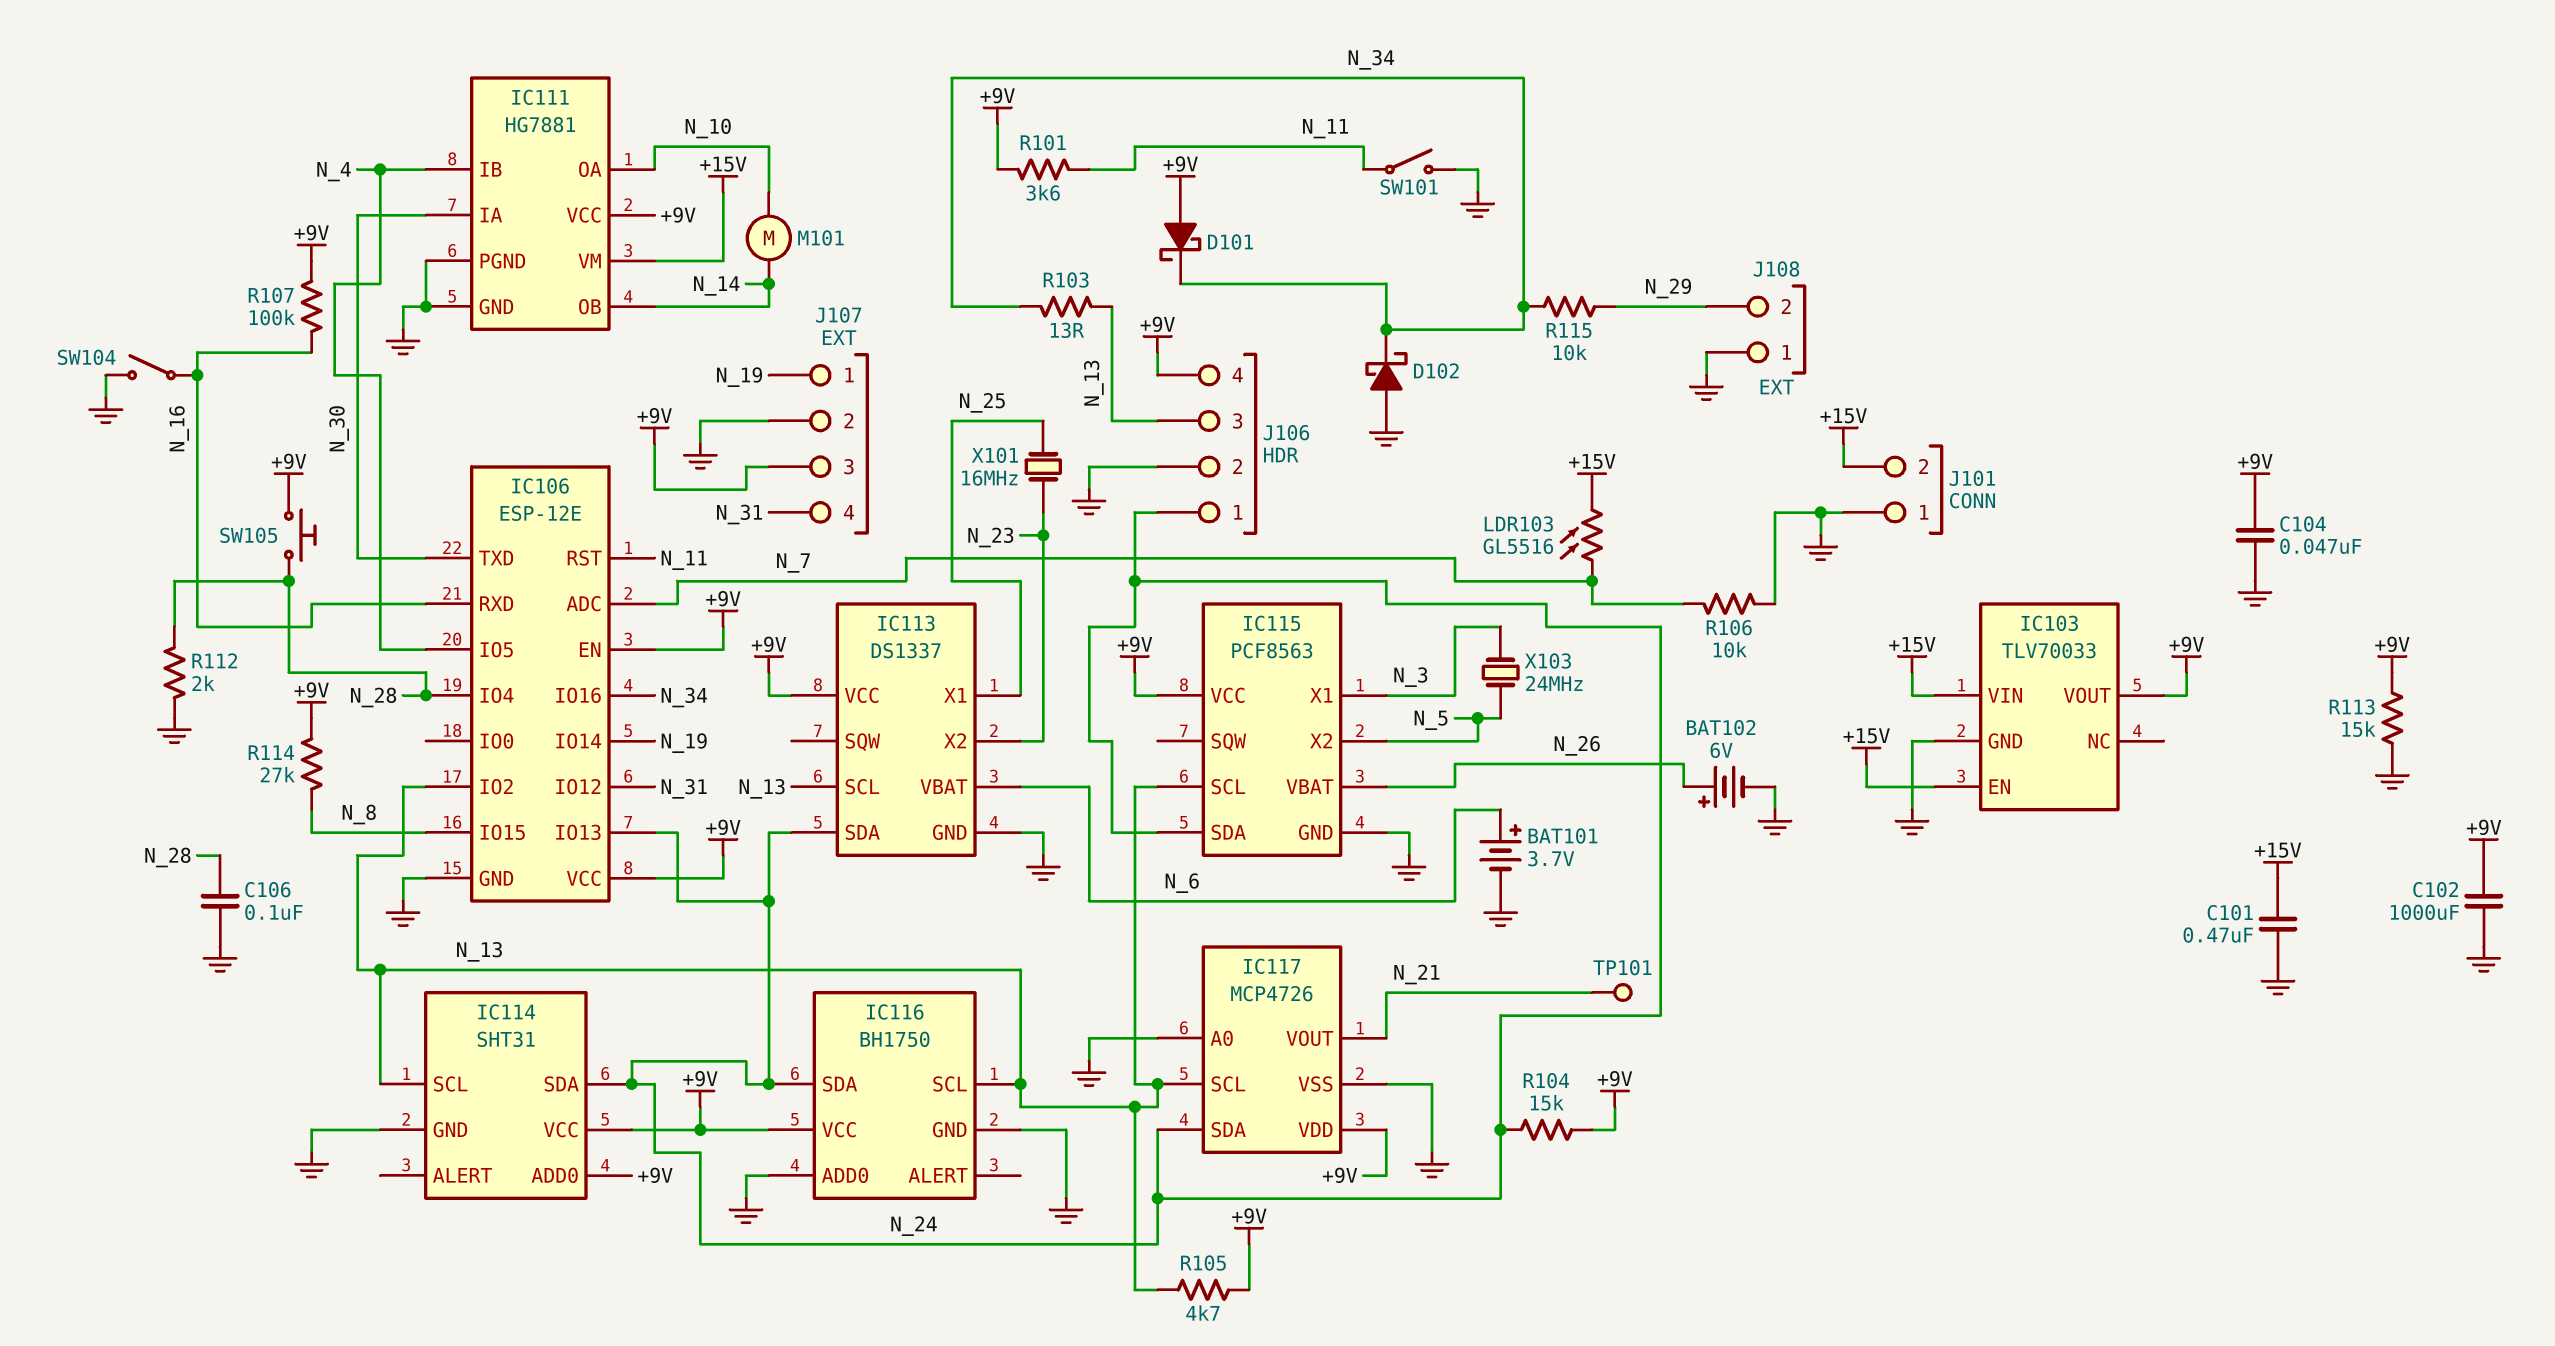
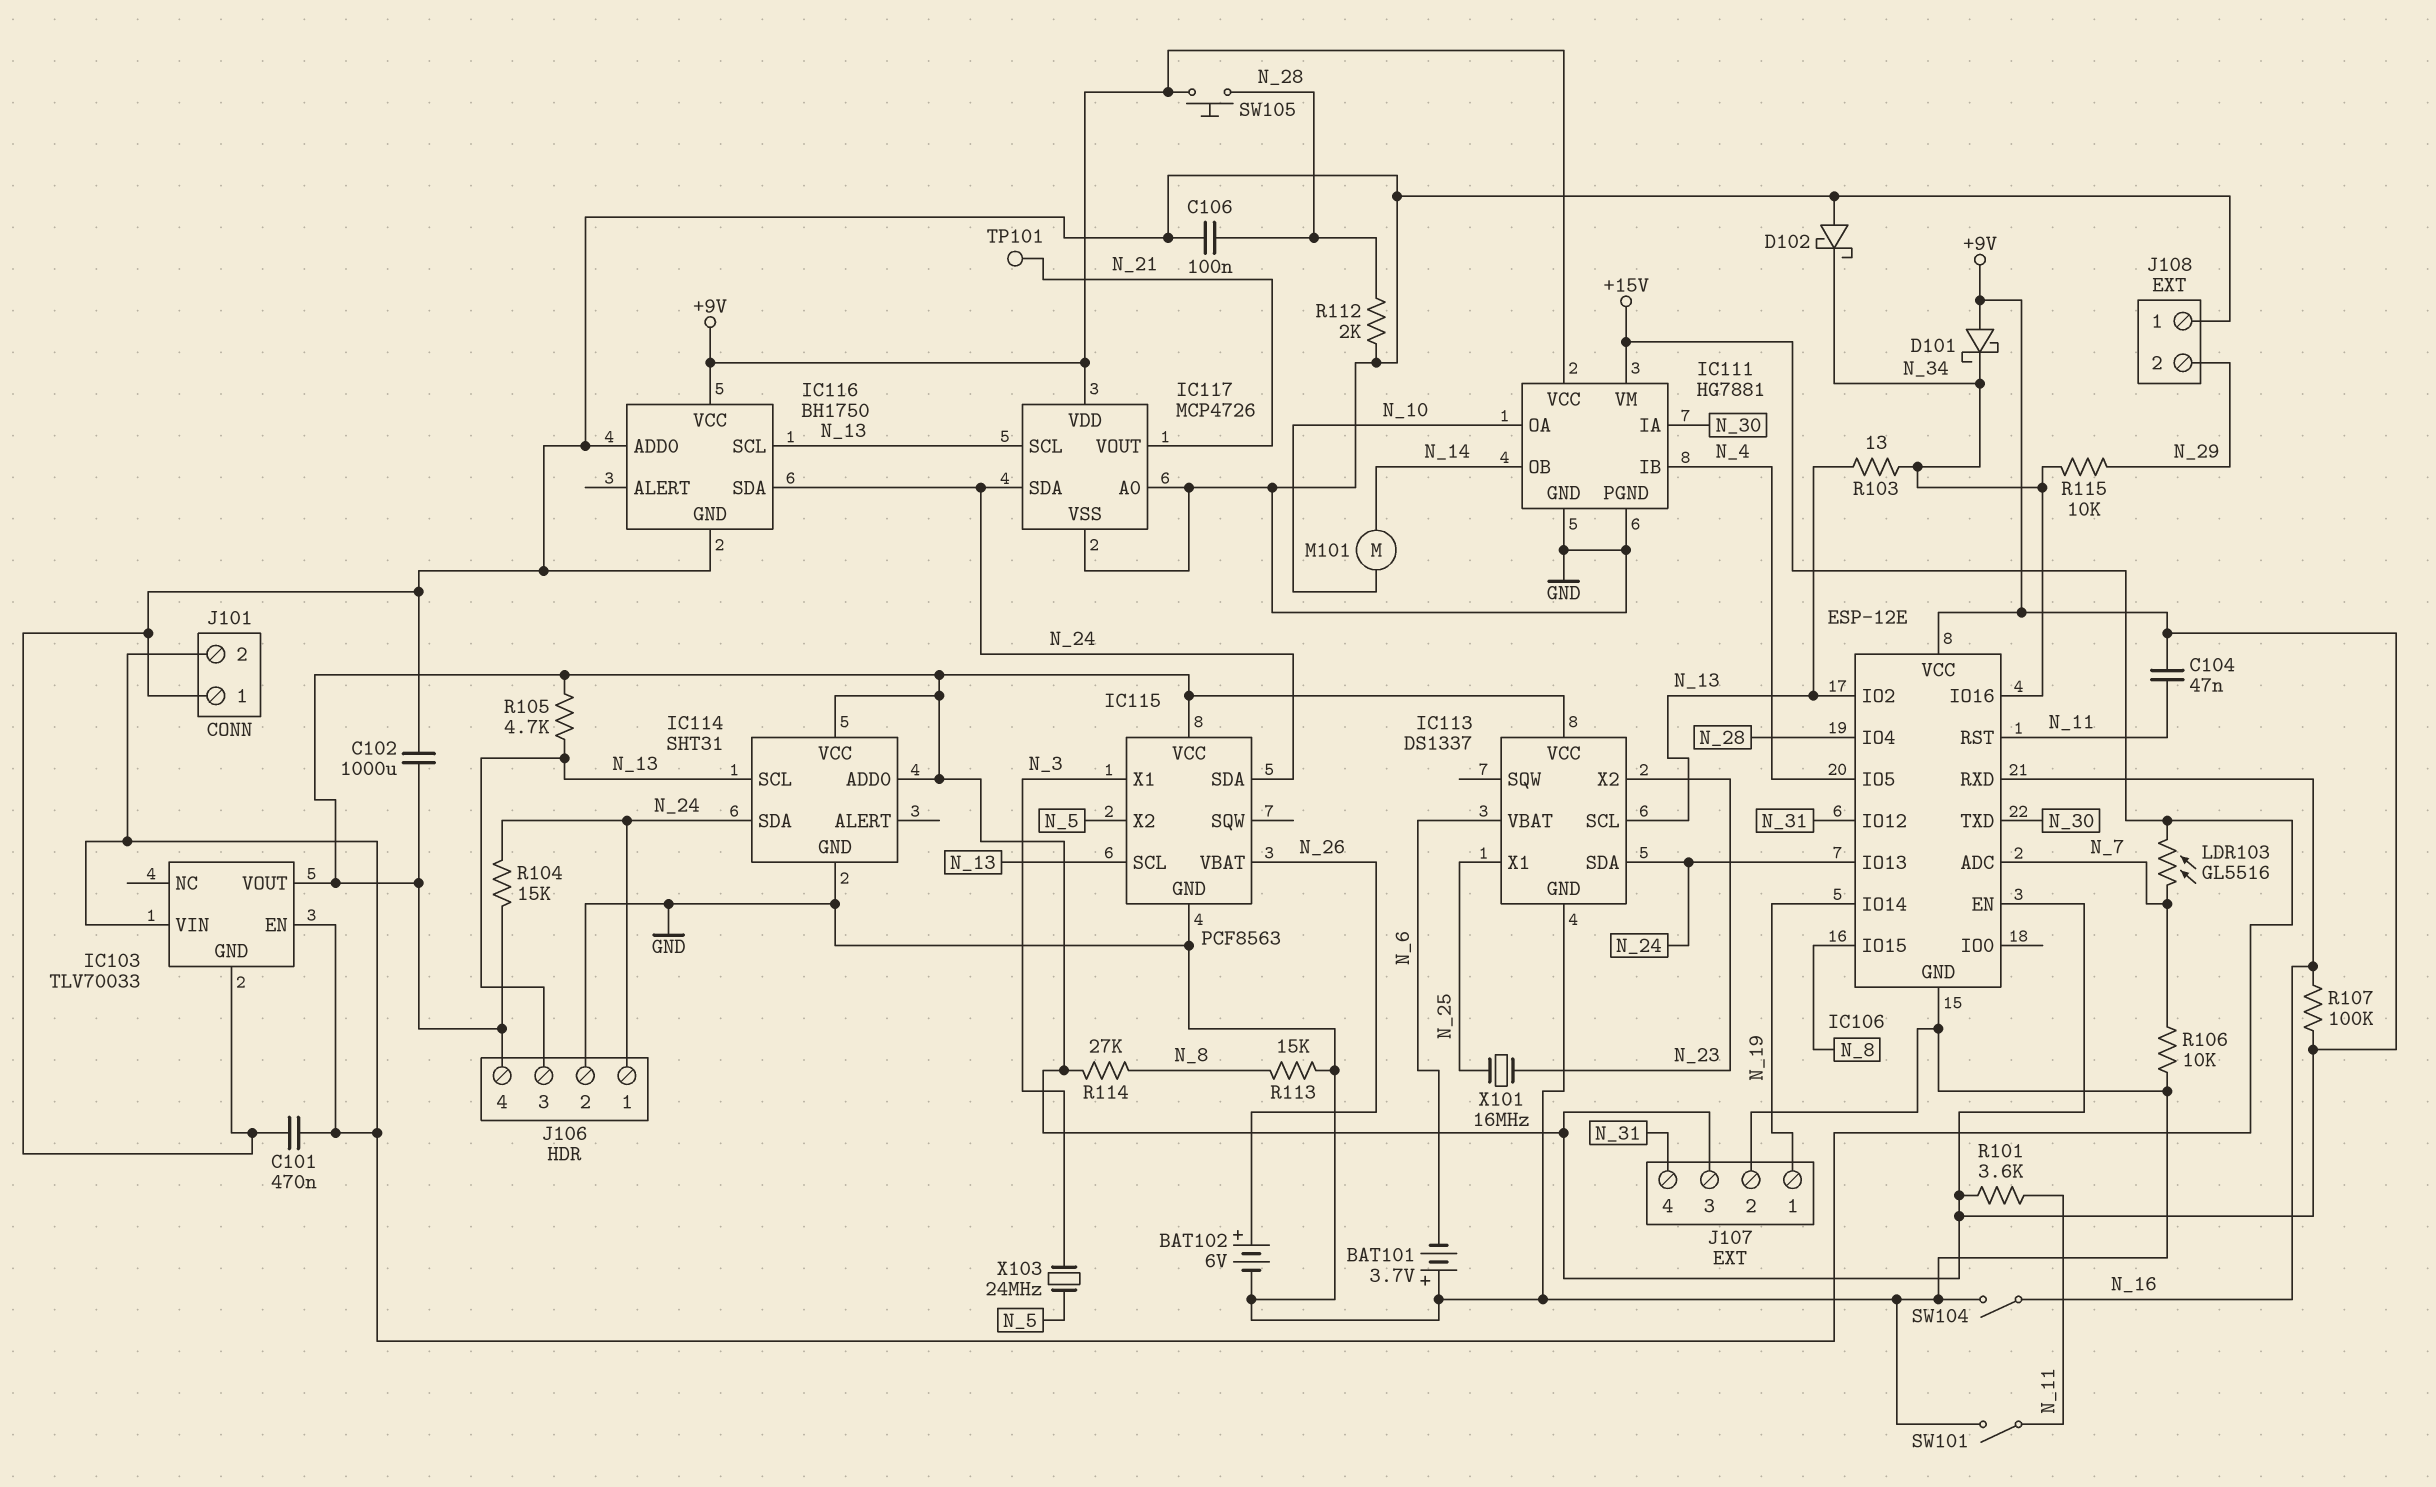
BAT101: 3.7V (plus N_6, minus GND) -> 3.7V (plus GND, minus N_6)
C104: 47nF (+9V, GND) -> 47nF (+9V, N_11)
R113: 15k (+9V, GND) -> 15k (GND, N_8)

